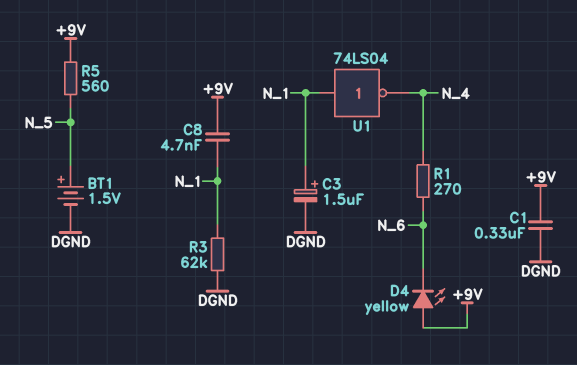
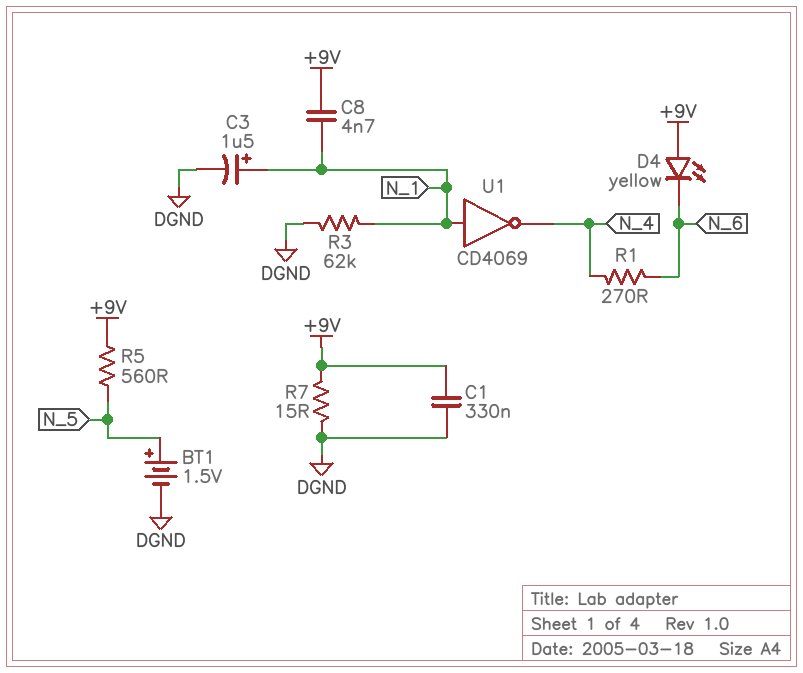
R7: none -> 15 (+9V, DGND)
U1: NOT 74LS04 (in N_1, out N_4) -> NOT CD4069 (in N_1, out N_4)

